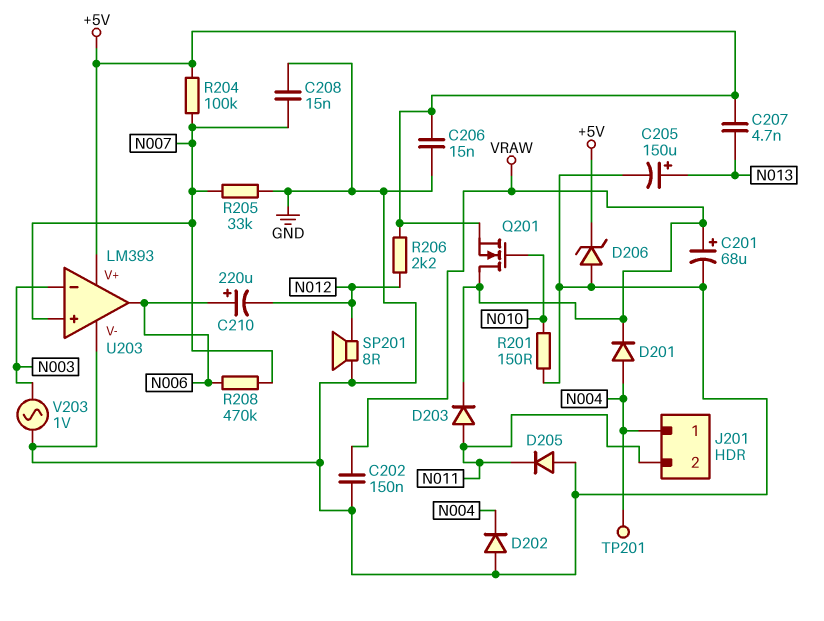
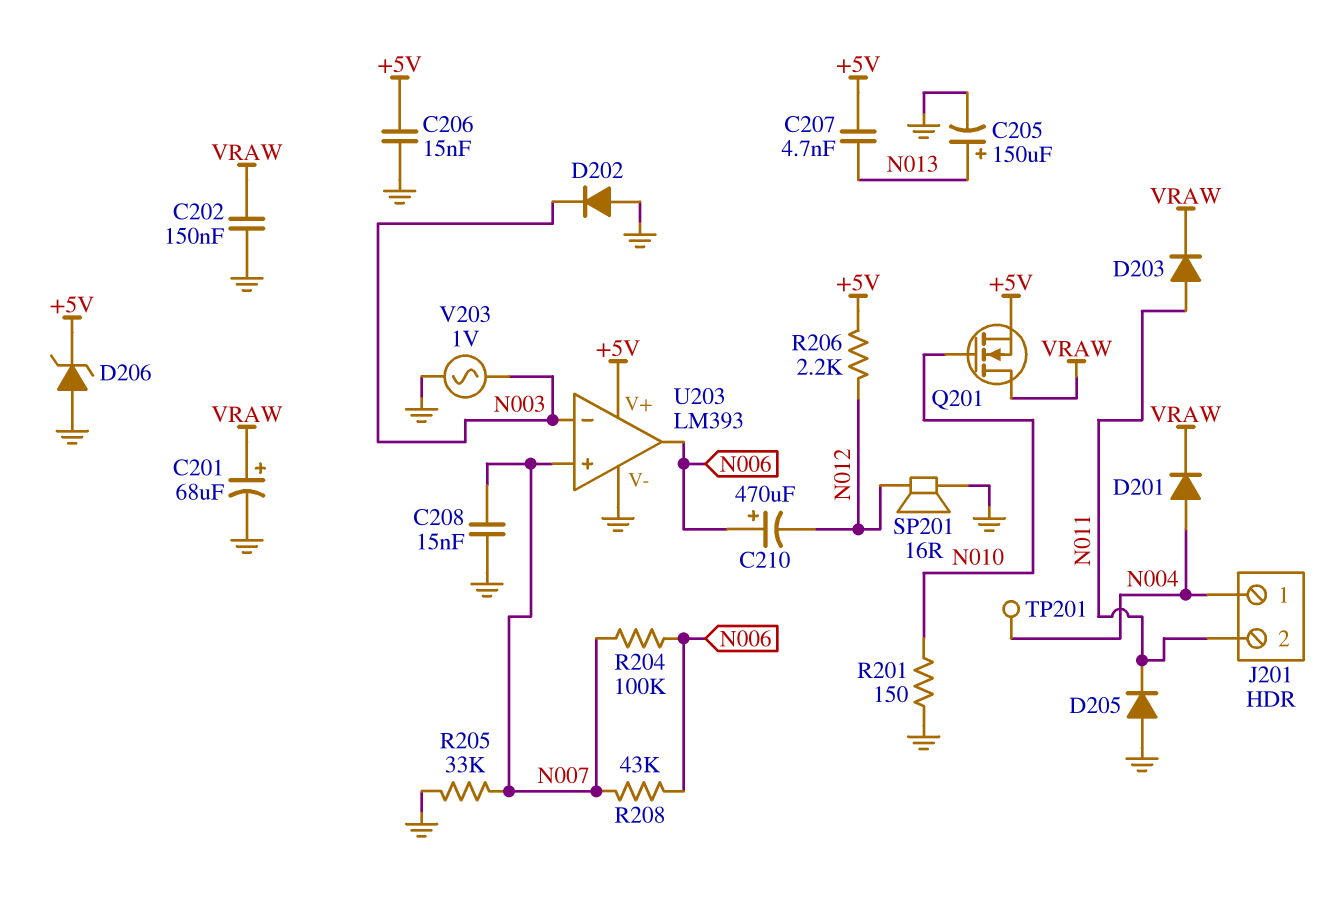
C210: 220uF (plus N006, minus N012) -> 470uF (plus N006, minus N012)
D202: diode (A GND, K N004) -> diode (A GND, K N003)
R204: 100k (+5V, N007) -> 100k (N006, N007)
R208: 470k (N006, N007) -> 43k (N006, N007)
SP201: speaker 8R (GND, N012) -> speaker 16R (GND, N012)

